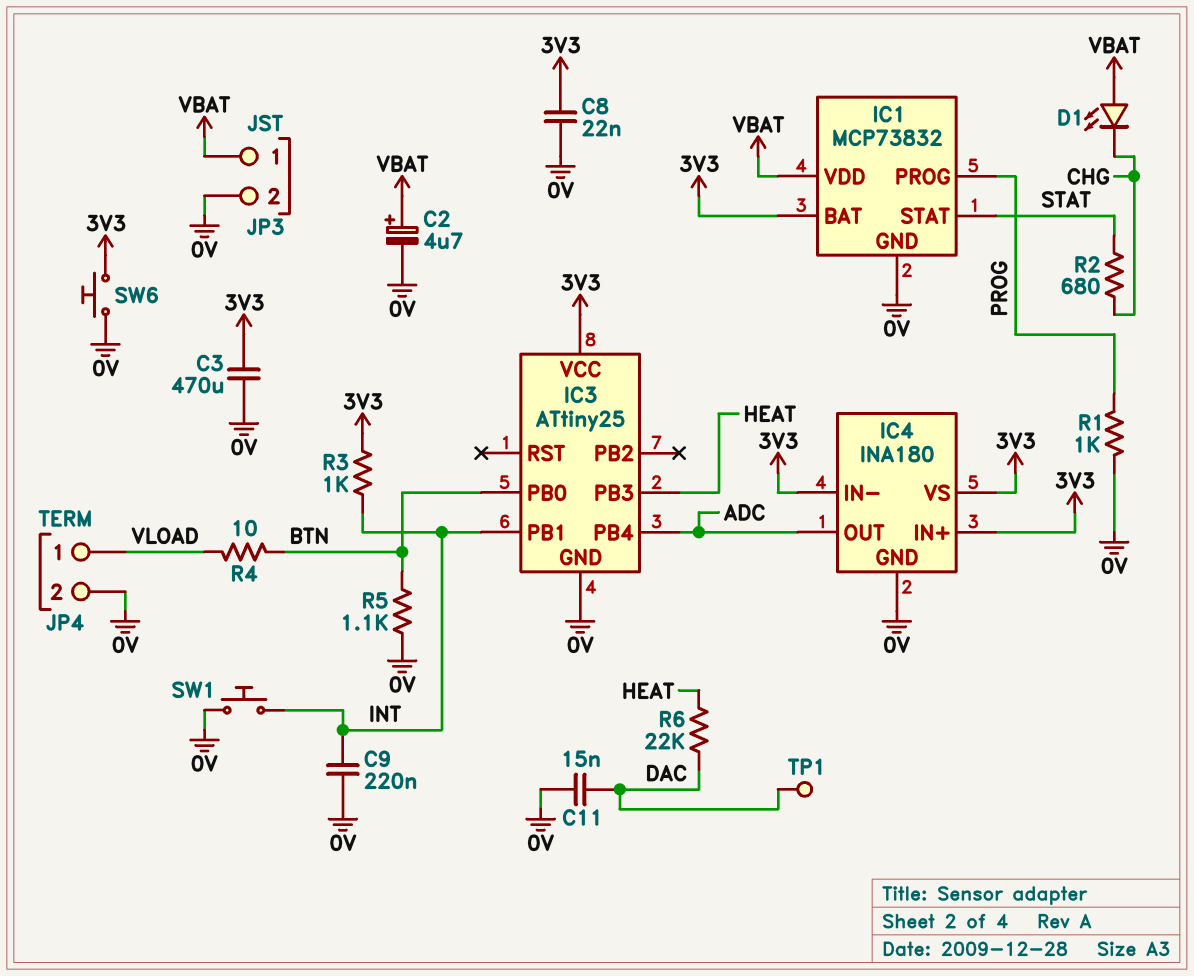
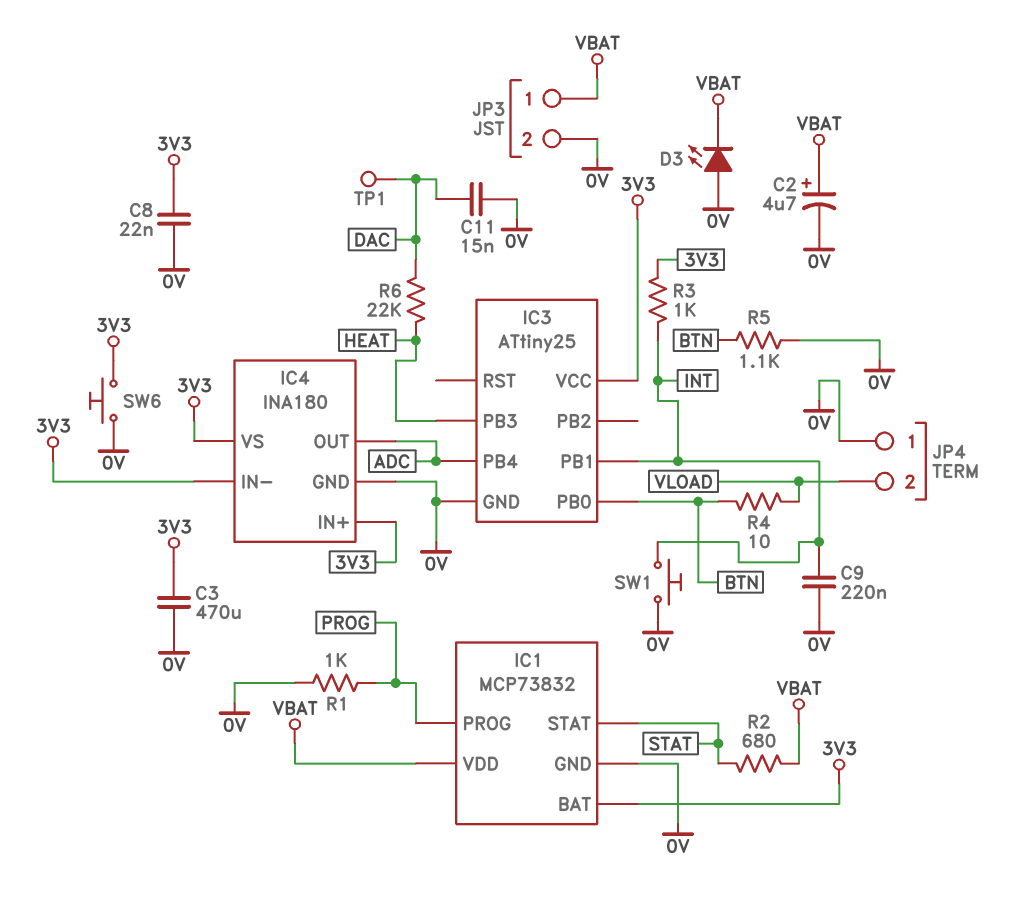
D1: LED (A VBAT, K CHG) -> none
D3: none -> LED (A 0V, K VBAT)
JP4 pin 1: VLOAD -> 0V
JP4 pin 2: 0V -> VLOAD
R2: 680 (CHG, STAT) -> 680 (STAT, VBAT)

